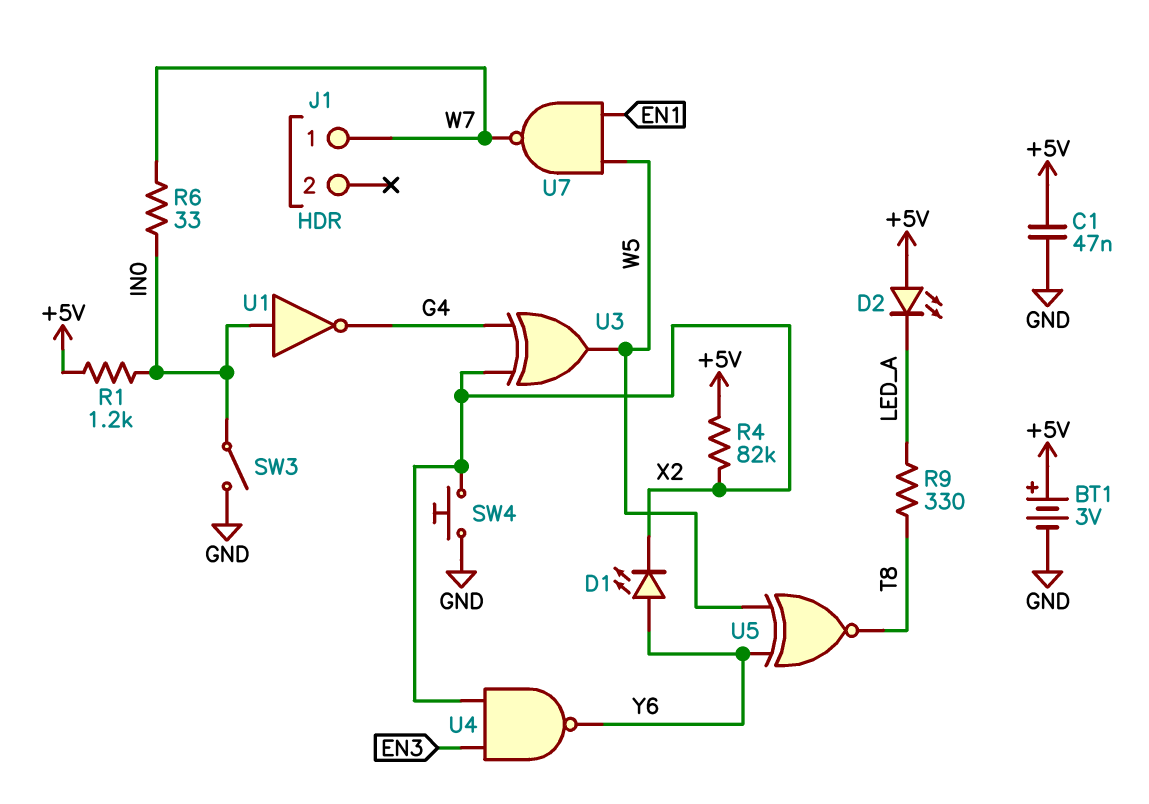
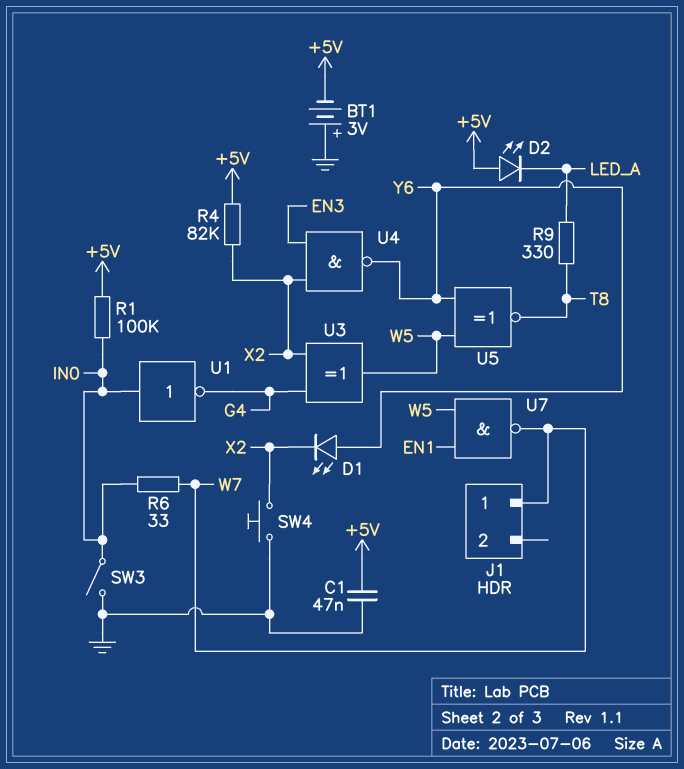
BT1: 3V (plus +5V, minus GND) -> 3V (plus GND, minus +5V)
R1: 1.2k (+5V, IN0) -> 100k (+5V, IN0)

